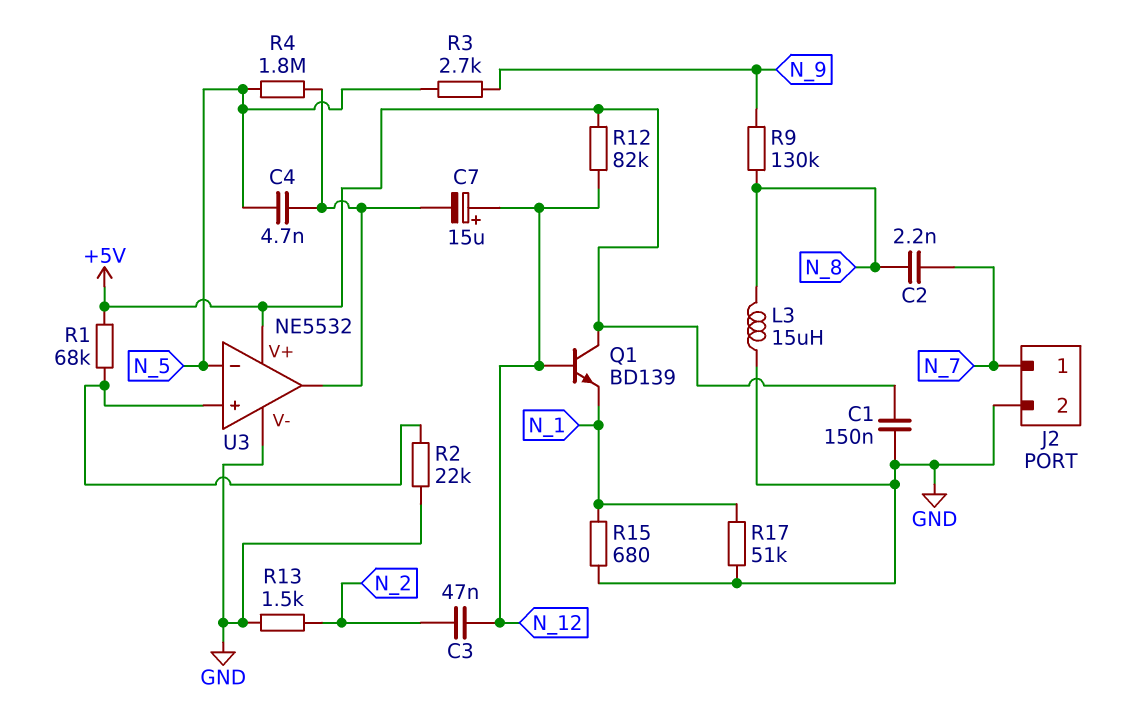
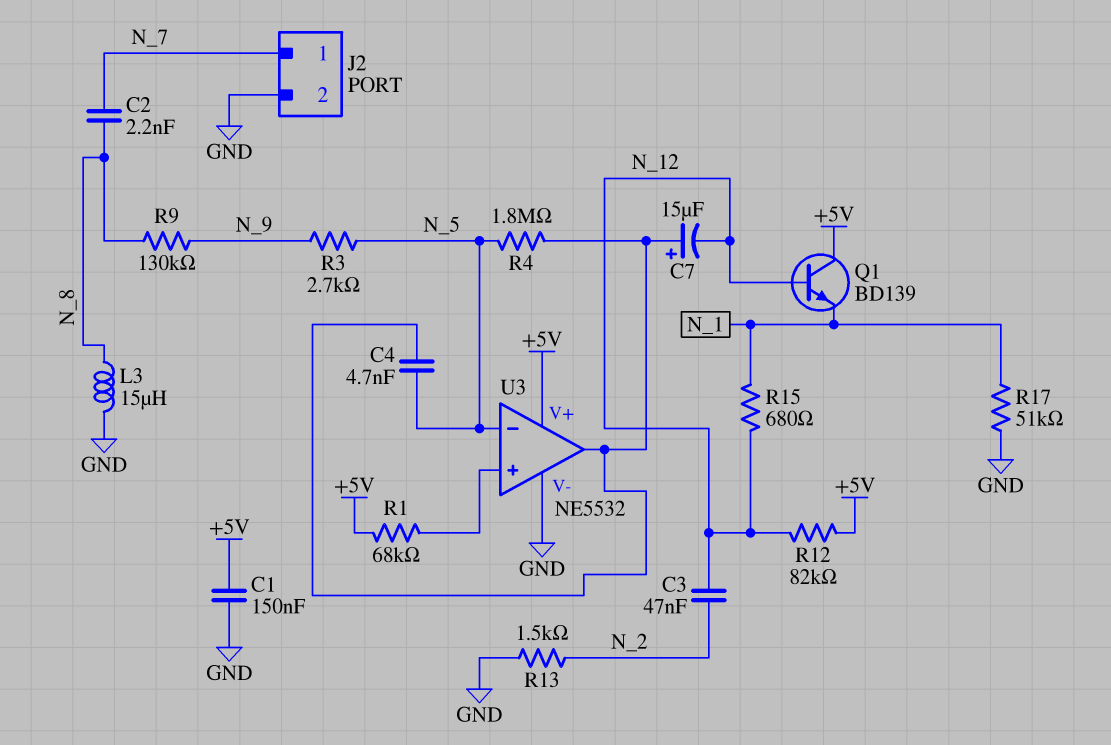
C7: 15uF (plus N_12, minus U3/out) -> 15uF (plus U3/out, minus N_12)
R2: 22k (GND, U3/in+) -> none
R15: 680 (GND, N_1) -> 680 (N_1, N_12)

